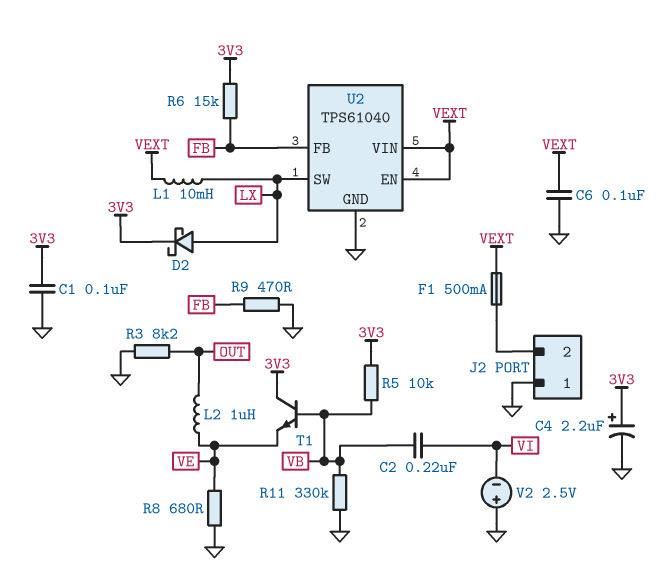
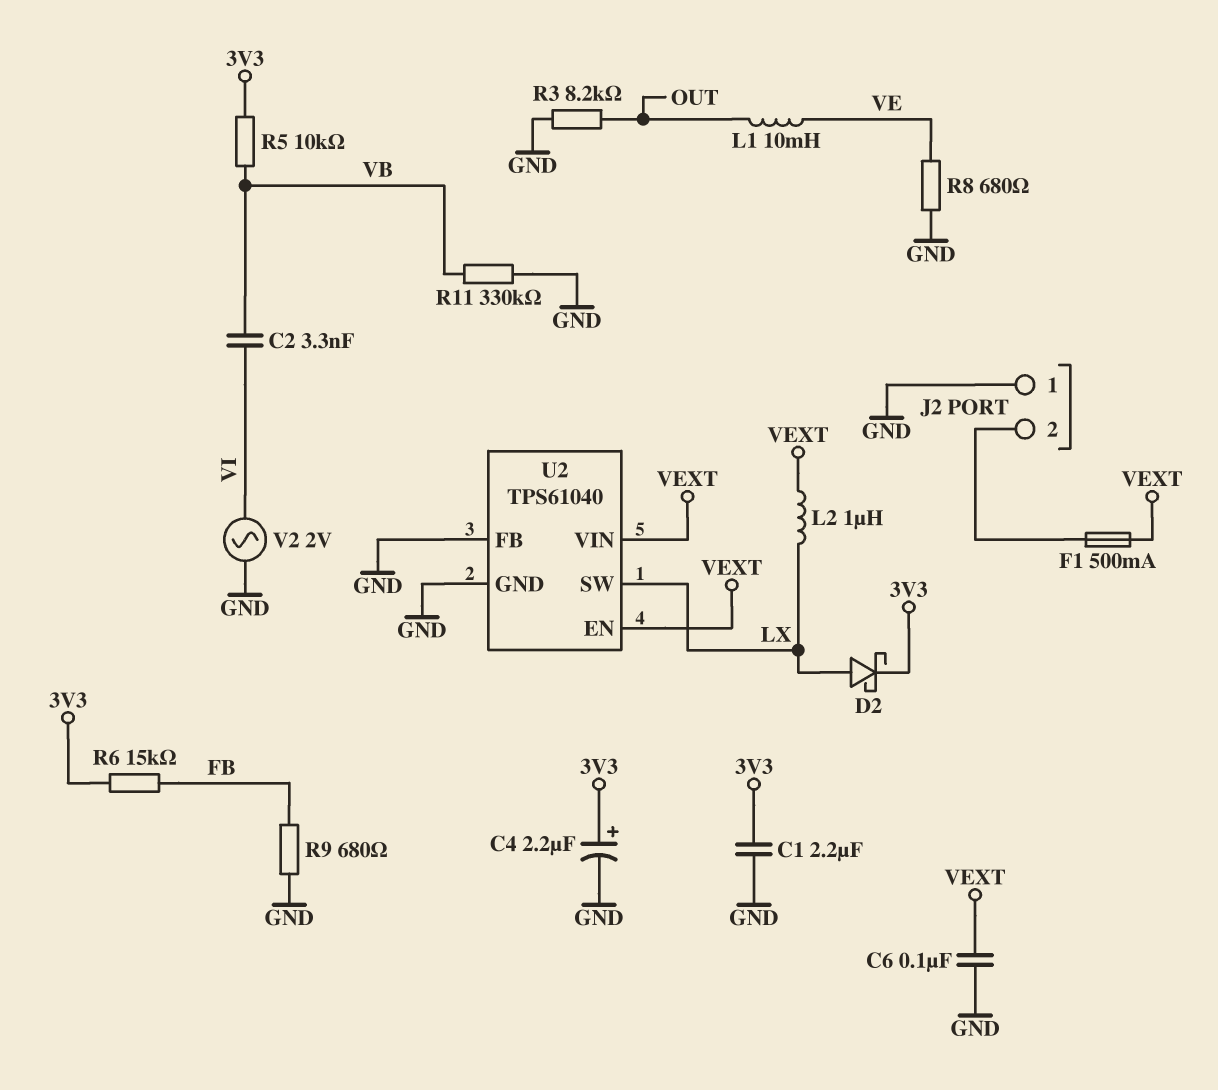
C1: 100nF (3V3, GND) -> 2.2uF (3V3, GND)
C2: 220nF (VB, VI) -> 3.3nF (VB, VI)
L1: 10mH (LX, VEXT) -> 10mH (OUT, VE)
L2: 1uH (OUT, VE) -> 1uH (LX, VEXT)
R9: 470 (FB, GND) -> 680 (FB, GND)
T1: NPN (B VB, C 3V3, E VE) -> none
U2 pin FB: FB -> GND
V2: 2.5V (plus GND, minus VI) -> AC 2V (GND, VI)

